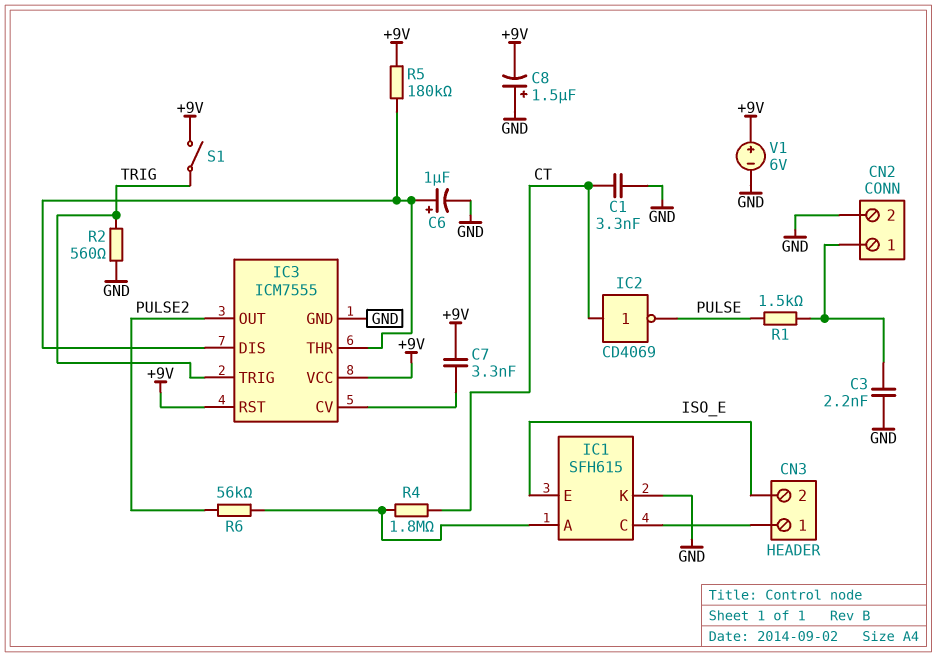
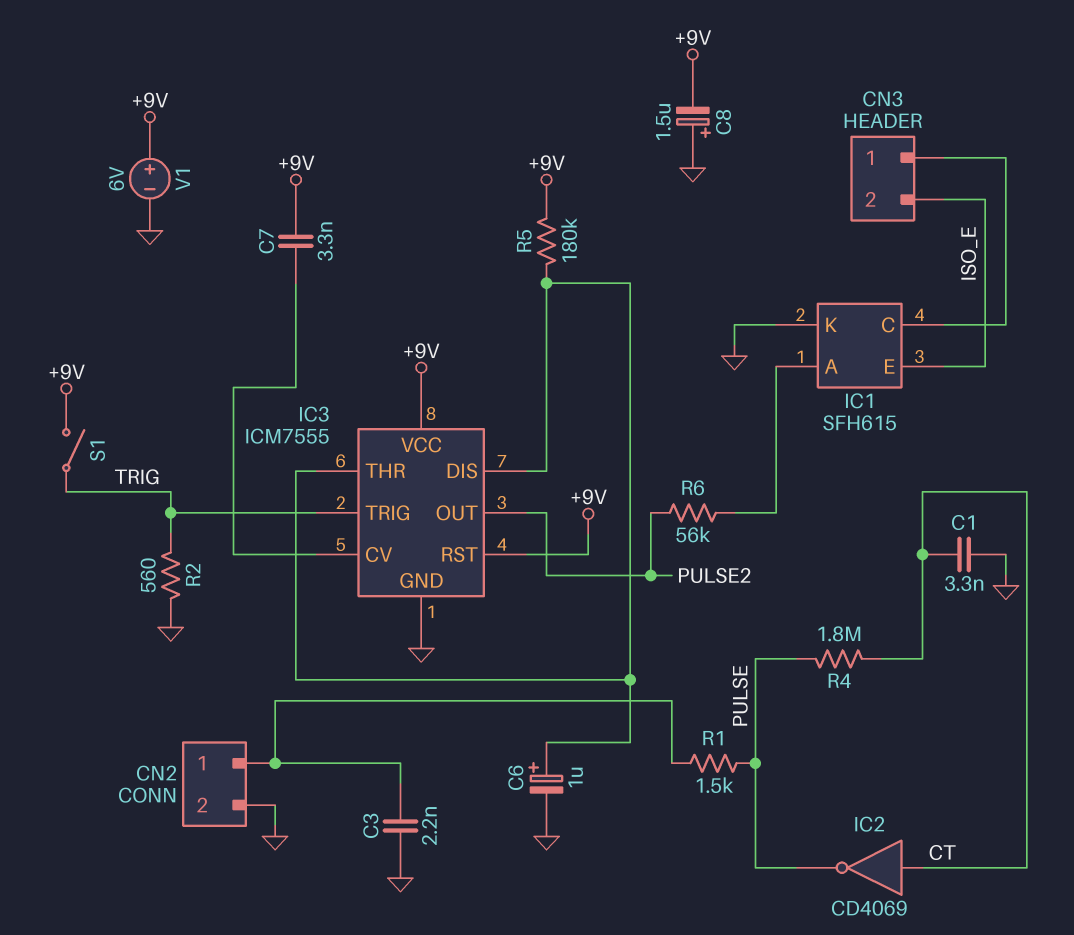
R4: 1.8M (CT, IC1/A) -> 1.8M (CT, PULSE)

